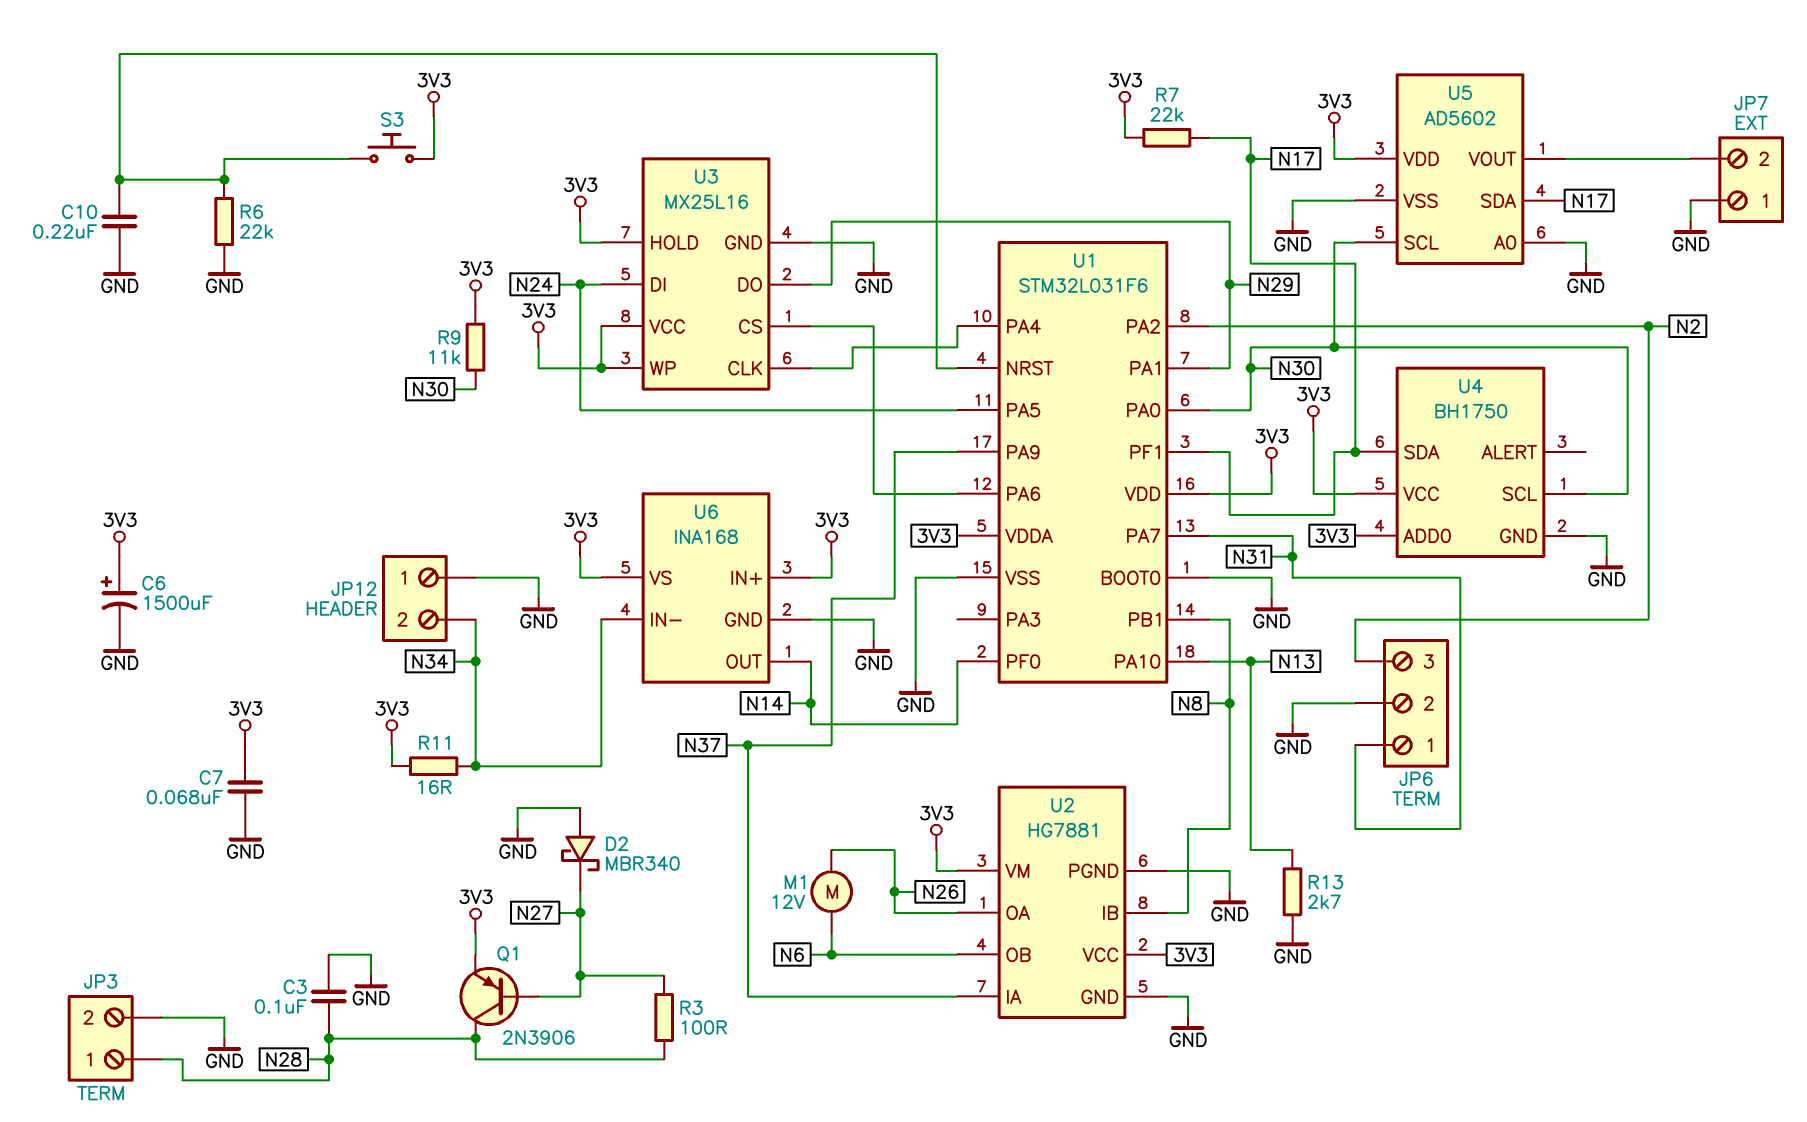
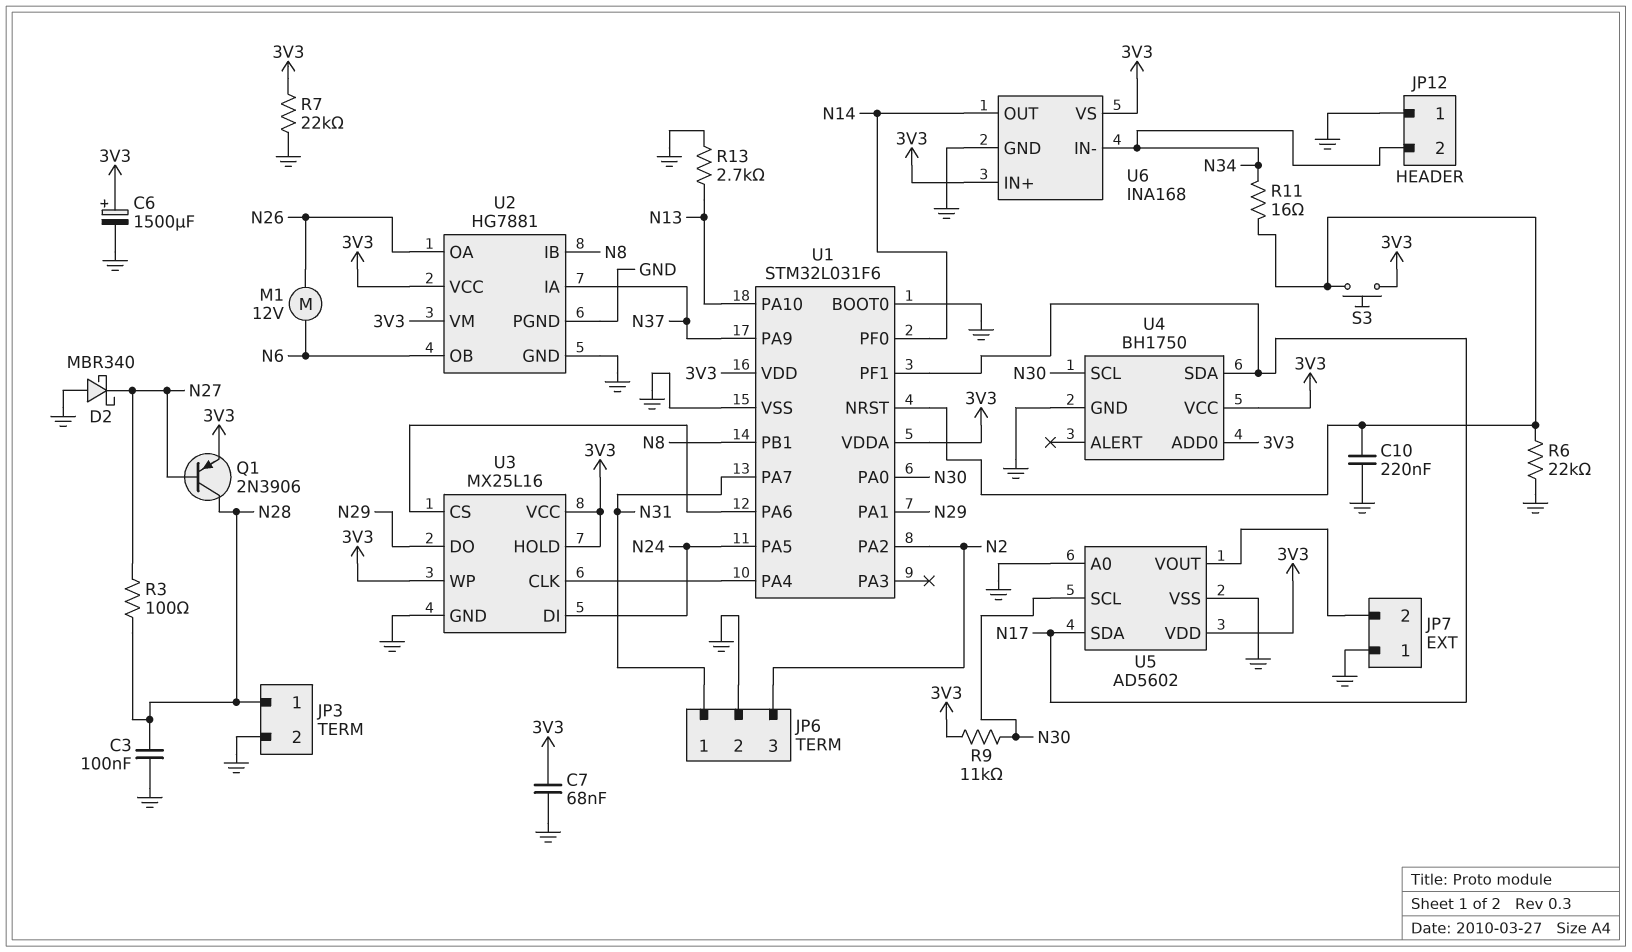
R7: 22k (3V3, N17) -> 22k (3V3, GND)
R11: 16 (3V3, N34) -> 16 (N34, U1/NRST)

